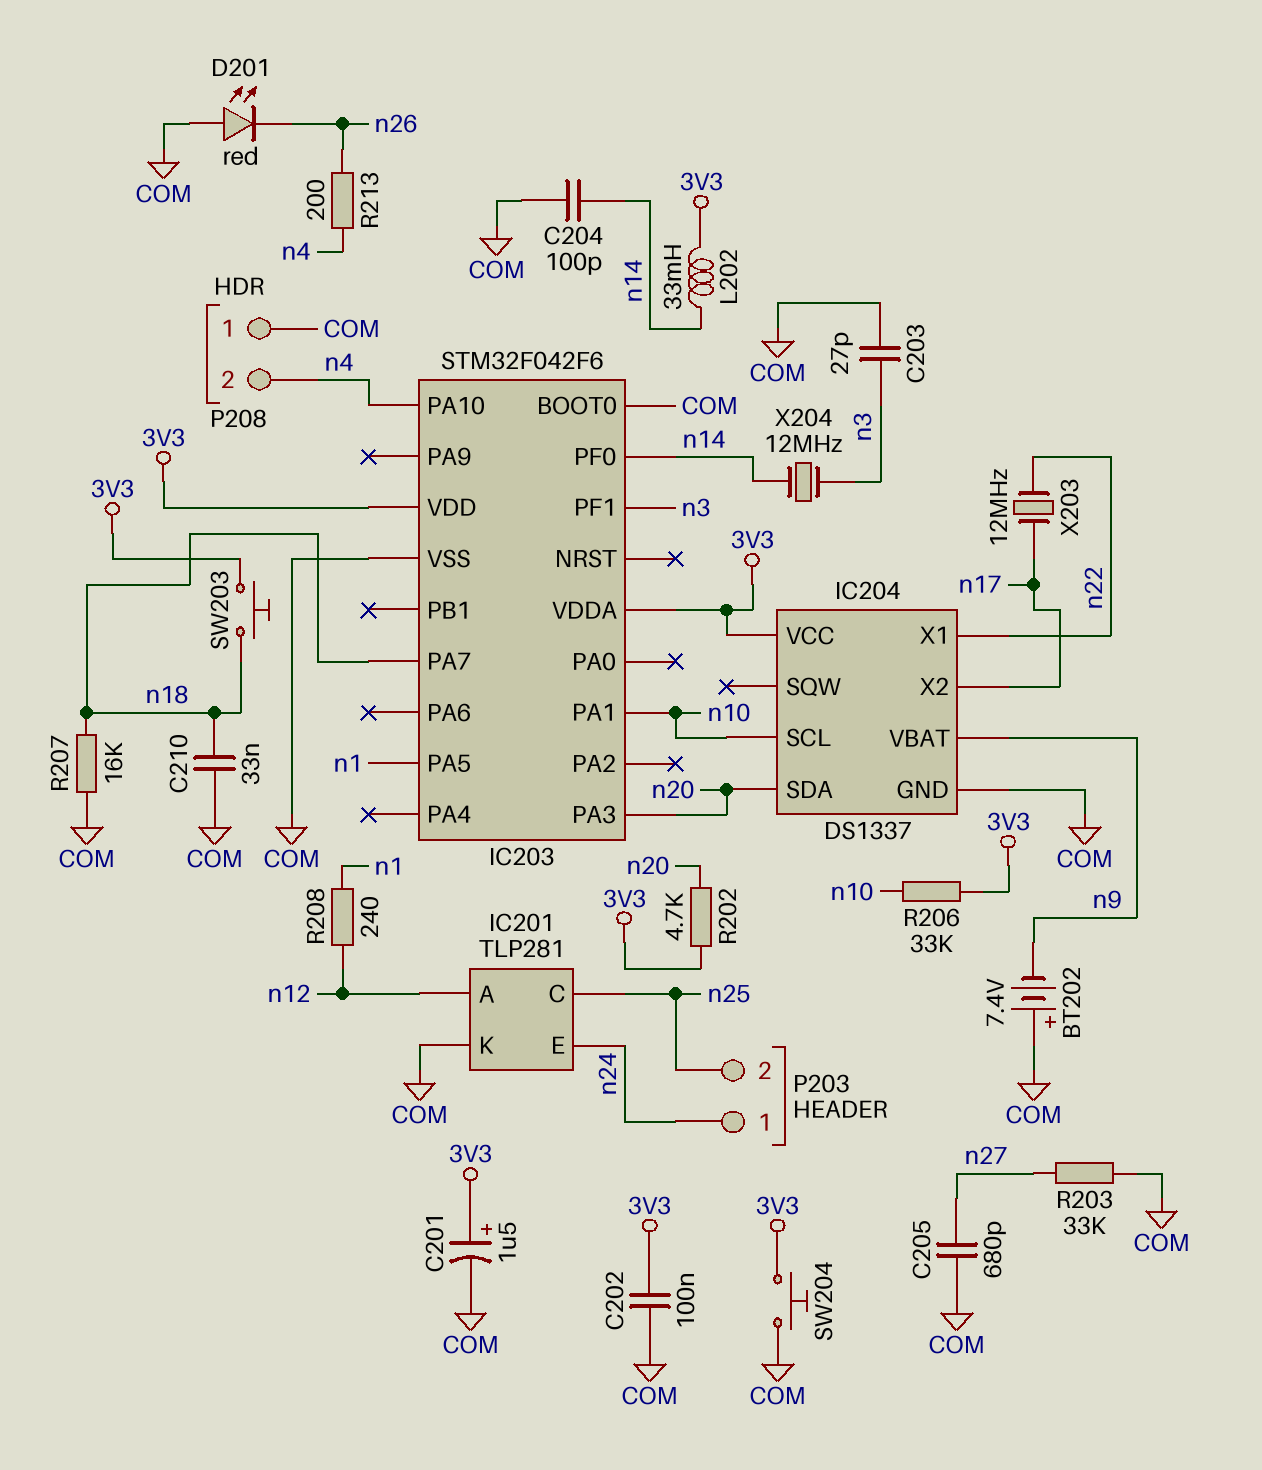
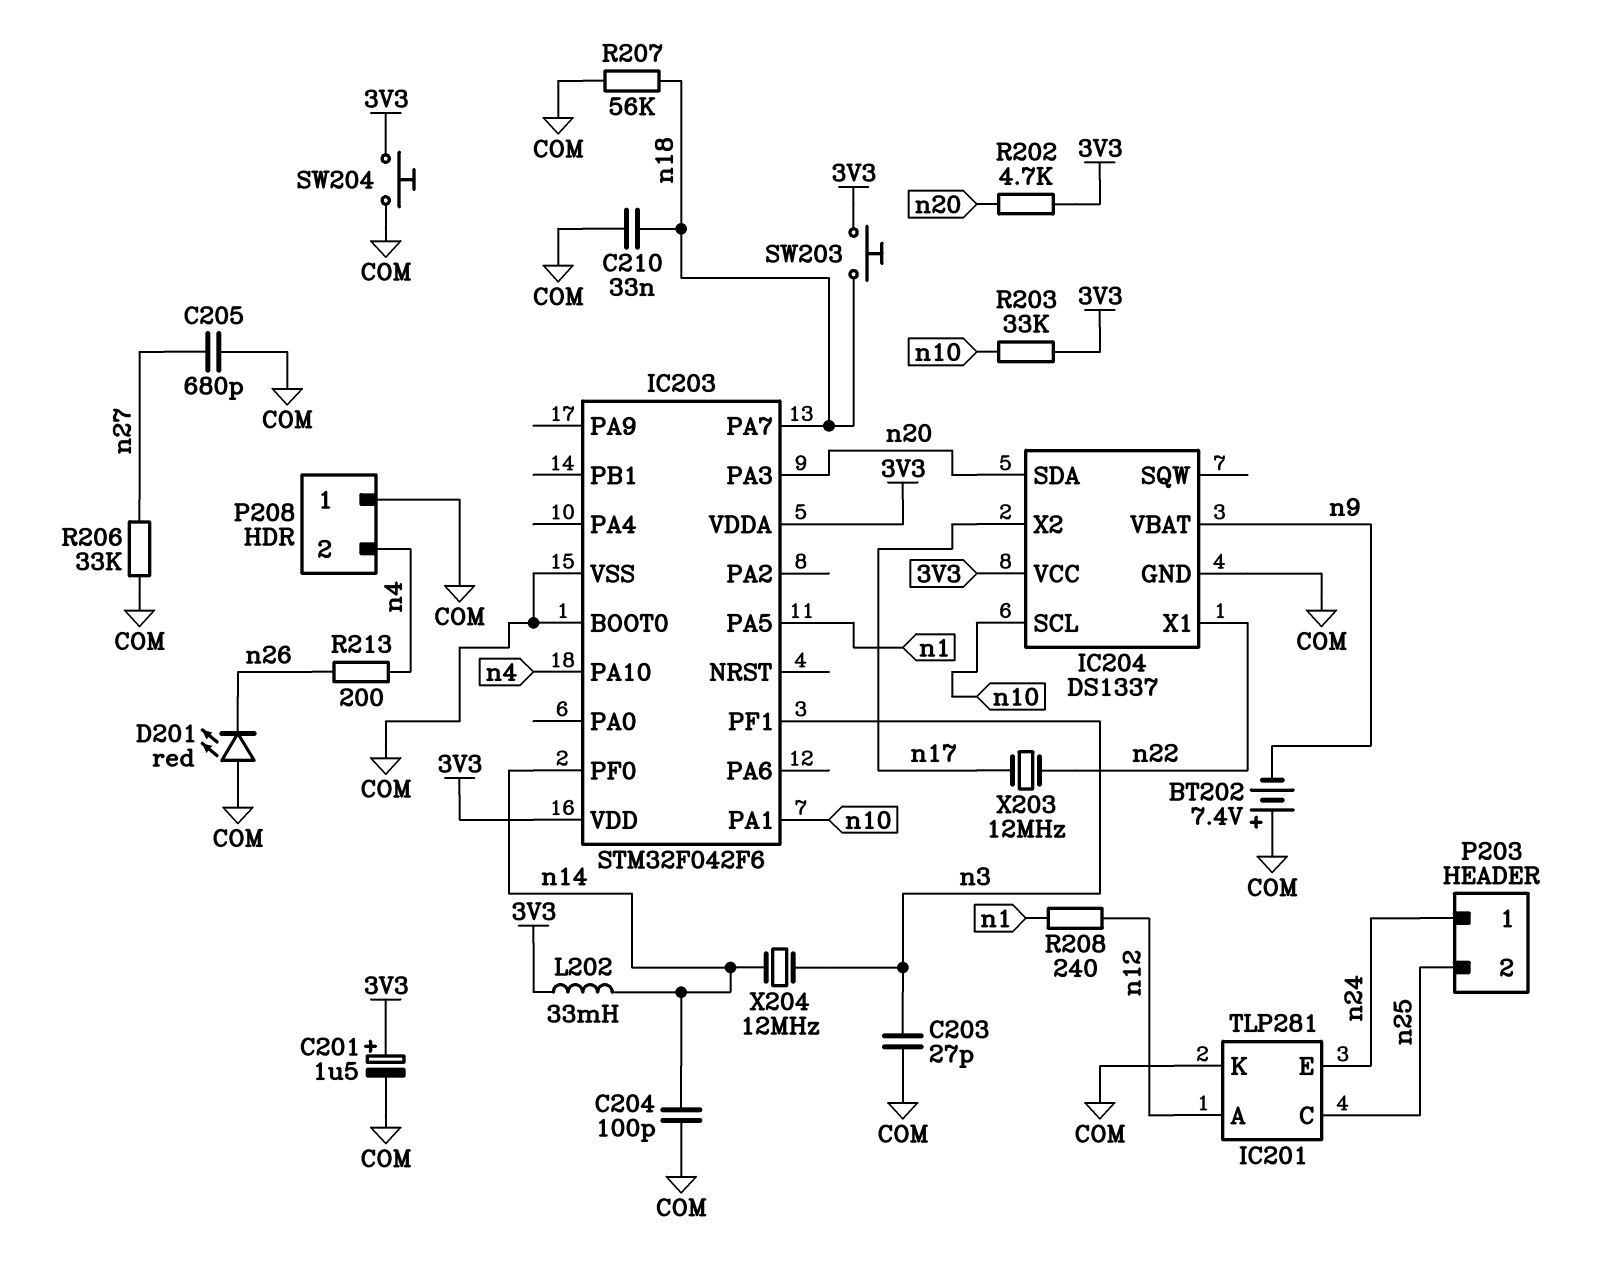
C202: 100nF (3V3, COM) -> none
R203: 33k (COM, n27) -> 33k (3V3, n10)
R206: 33k (3V3, n10) -> 33k (COM, n27)
R207: 16k (COM, n18) -> 56k (COM, n18)

